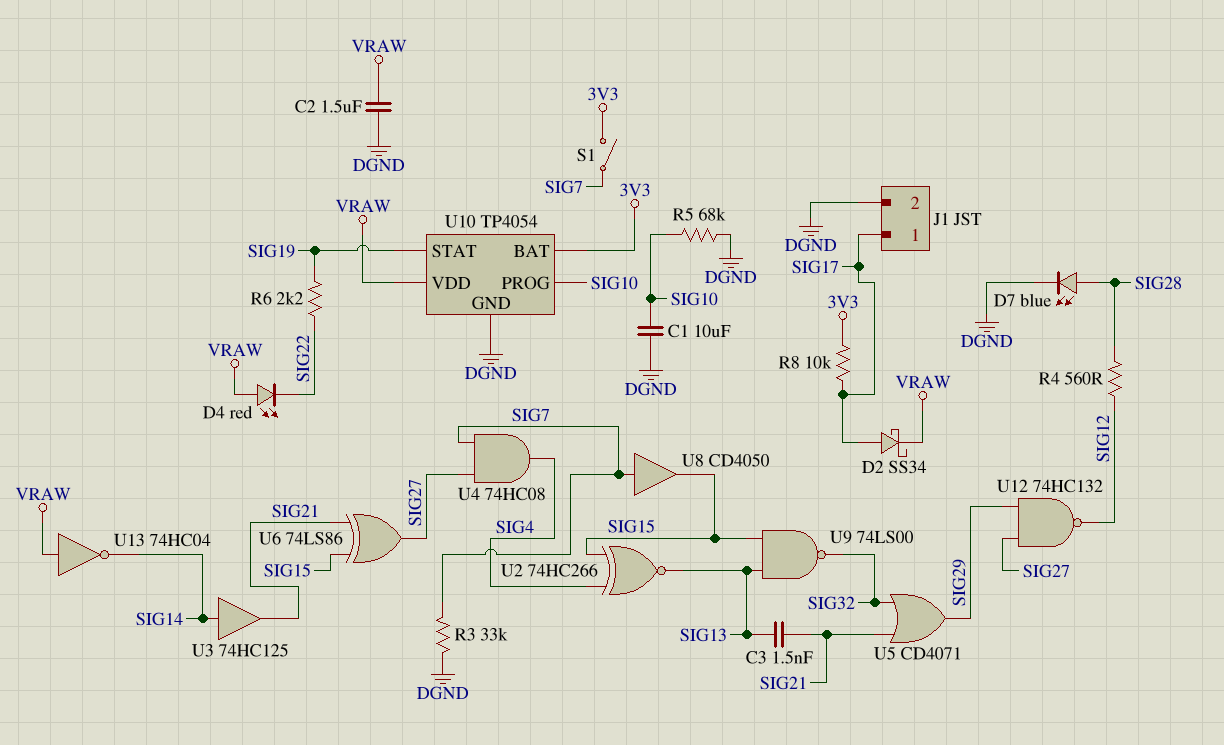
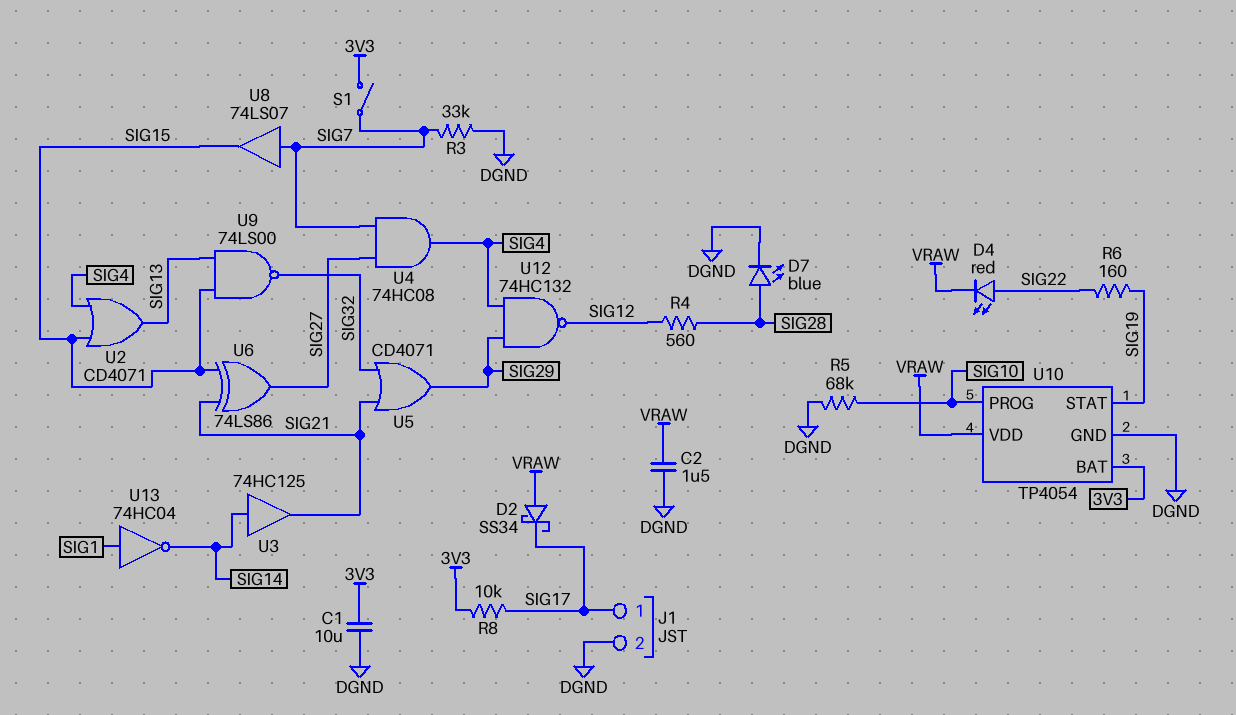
C1: 10uF (DGND, SIG10) -> 10uF (3V3, DGND)
C3: 1.5nF (SIG13, SIG21) -> none
D2: schottky SS34 (A SIG17, K VRAW) -> schottky SS34 (A VRAW, K SIG17)
D4: LED red (A VRAW, K SIG22) -> LED red (A SIG22, K VRAW)
R6: 2.2k (SIG19, SIG22) -> 160 (SIG19, SIG22)
U2: XNOR 74HC266 (in SIG4, in SIG15, out SIG13) -> OR CD4071 (in SIG4, in SIG15, out SIG13)
U8: buffer CD4050 (in SIG7, out SIG15) -> buffer 74LS07 (in SIG7, out SIG15)
U12: NAND 74HC132 (in SIG27, in SIG29, out SIG12) -> NAND 74HC132 (in SIG4, in SIG29, out SIG12)
U13: NOT 74HC04 (in VRAW, out SIG14) -> NOT 74HC04 (in SIG1, out SIG14)

